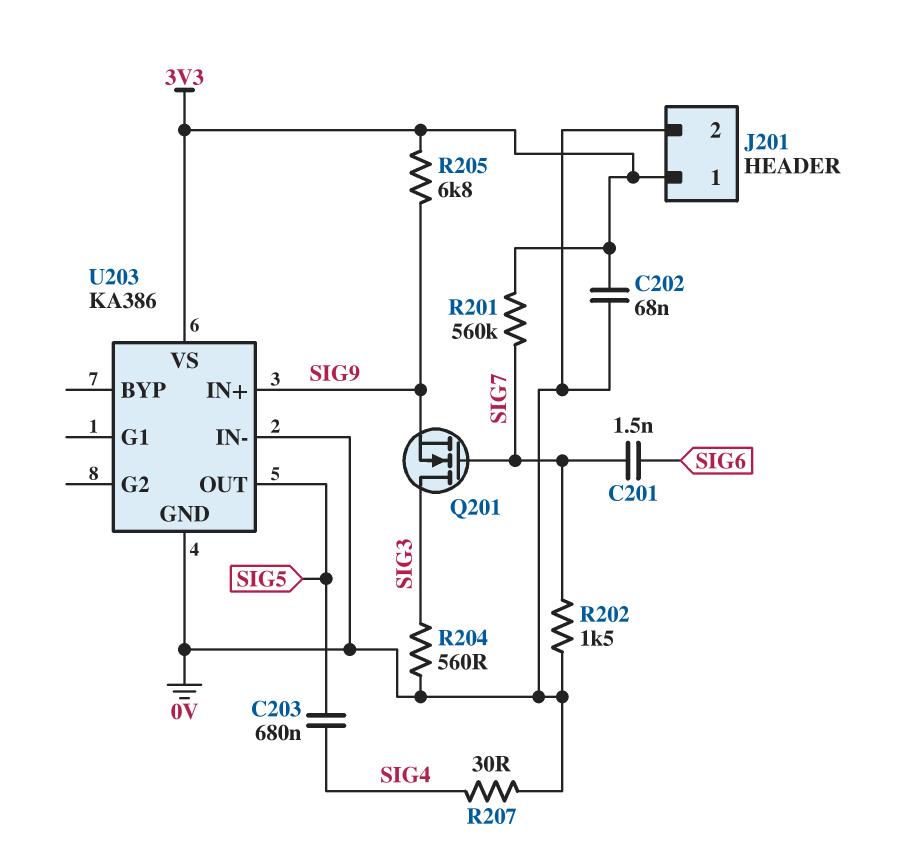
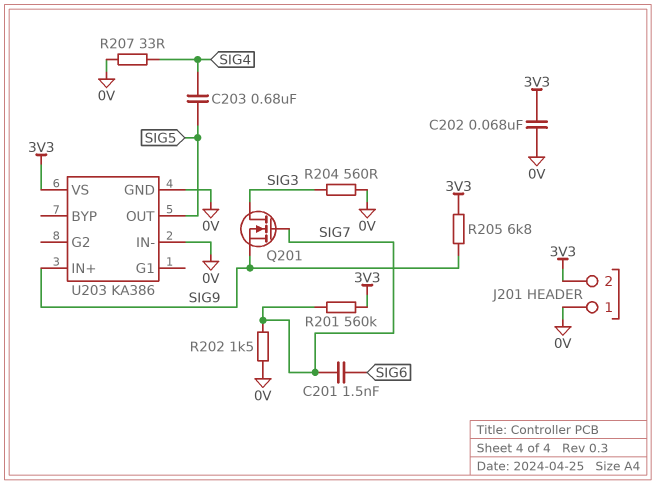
J201 pin 1: 3V3 -> 0V
J201 pin 2: 0V -> 3V3
R207: 30 (0V, SIG4) -> 33 (0V, SIG4)

